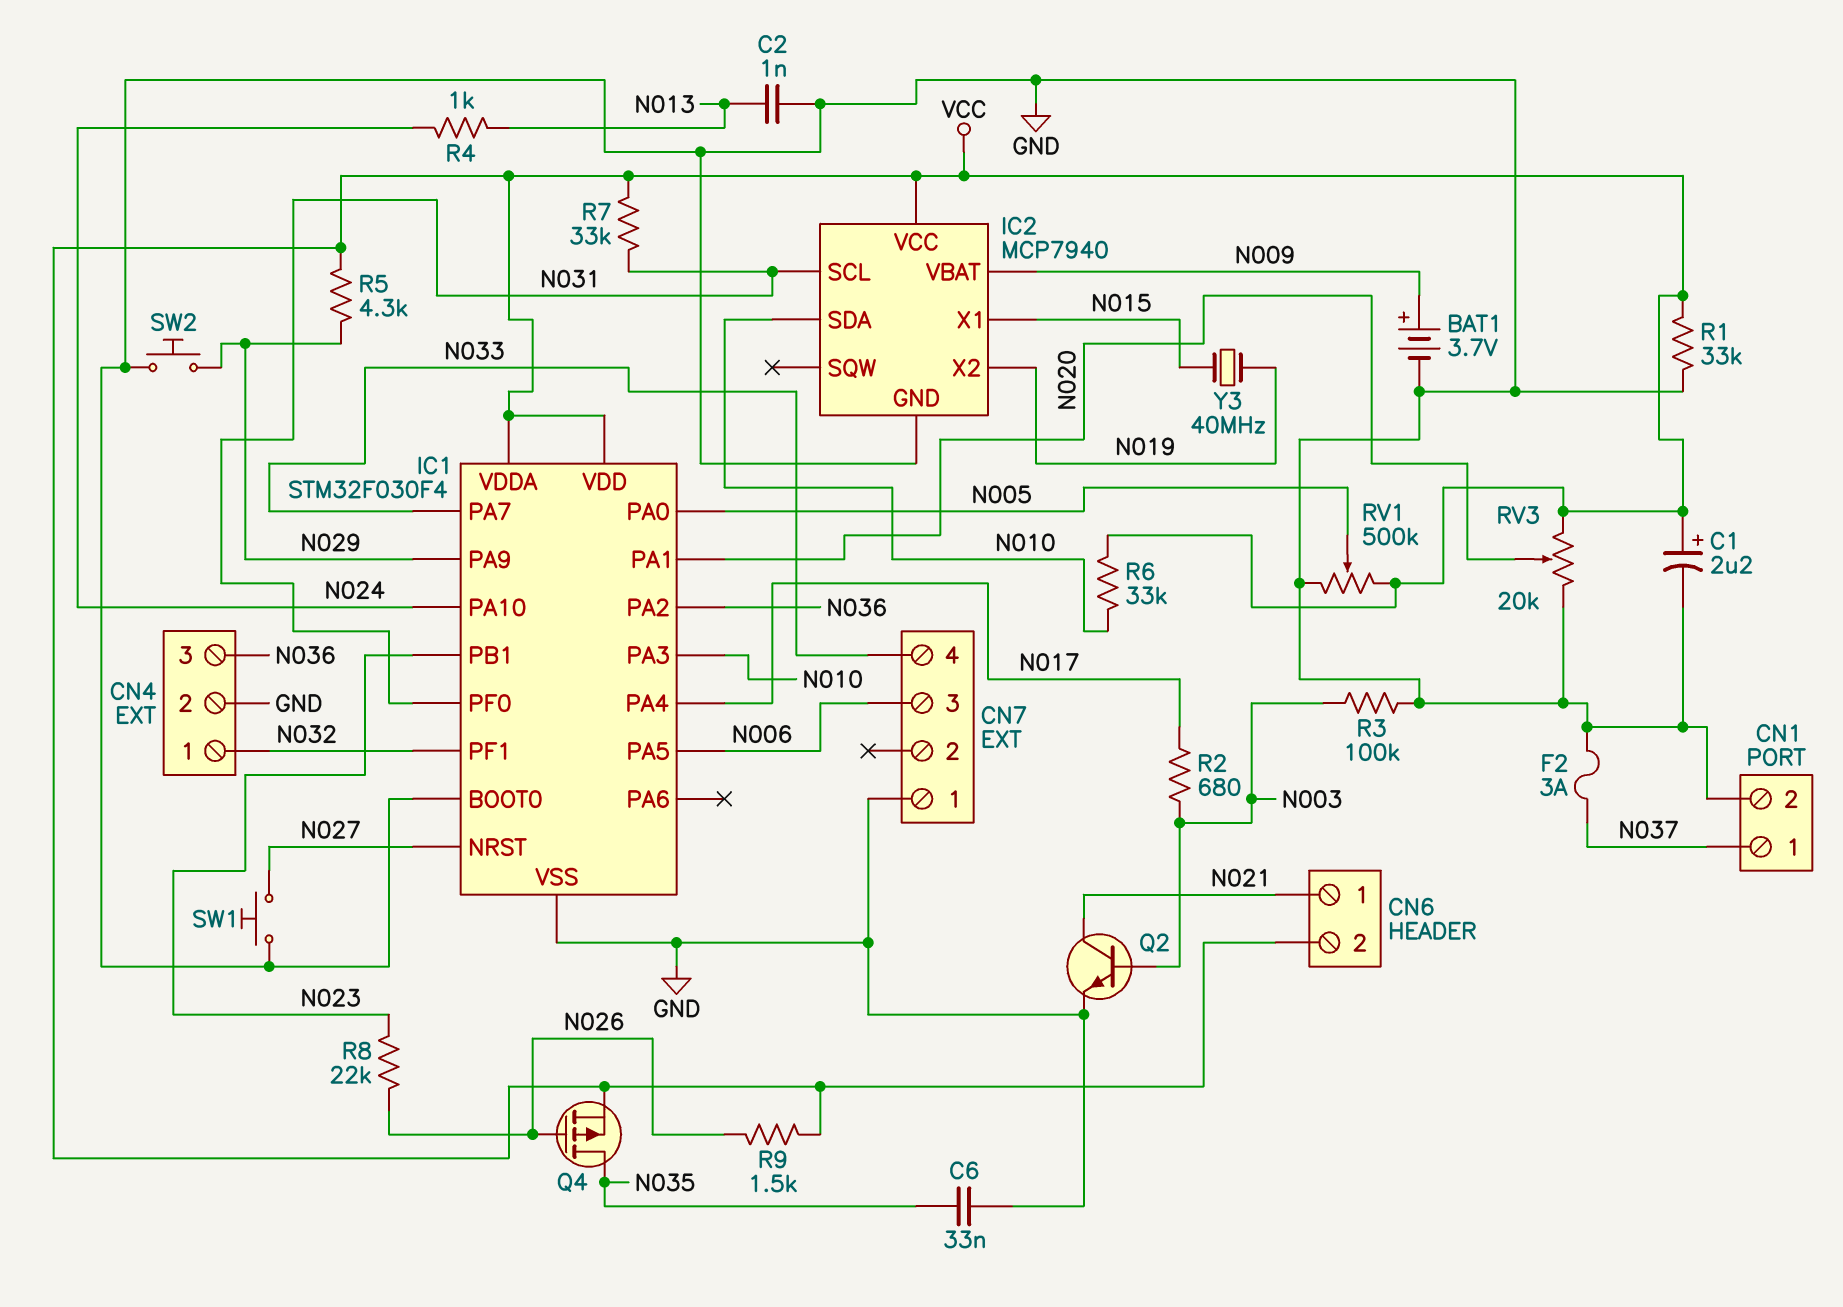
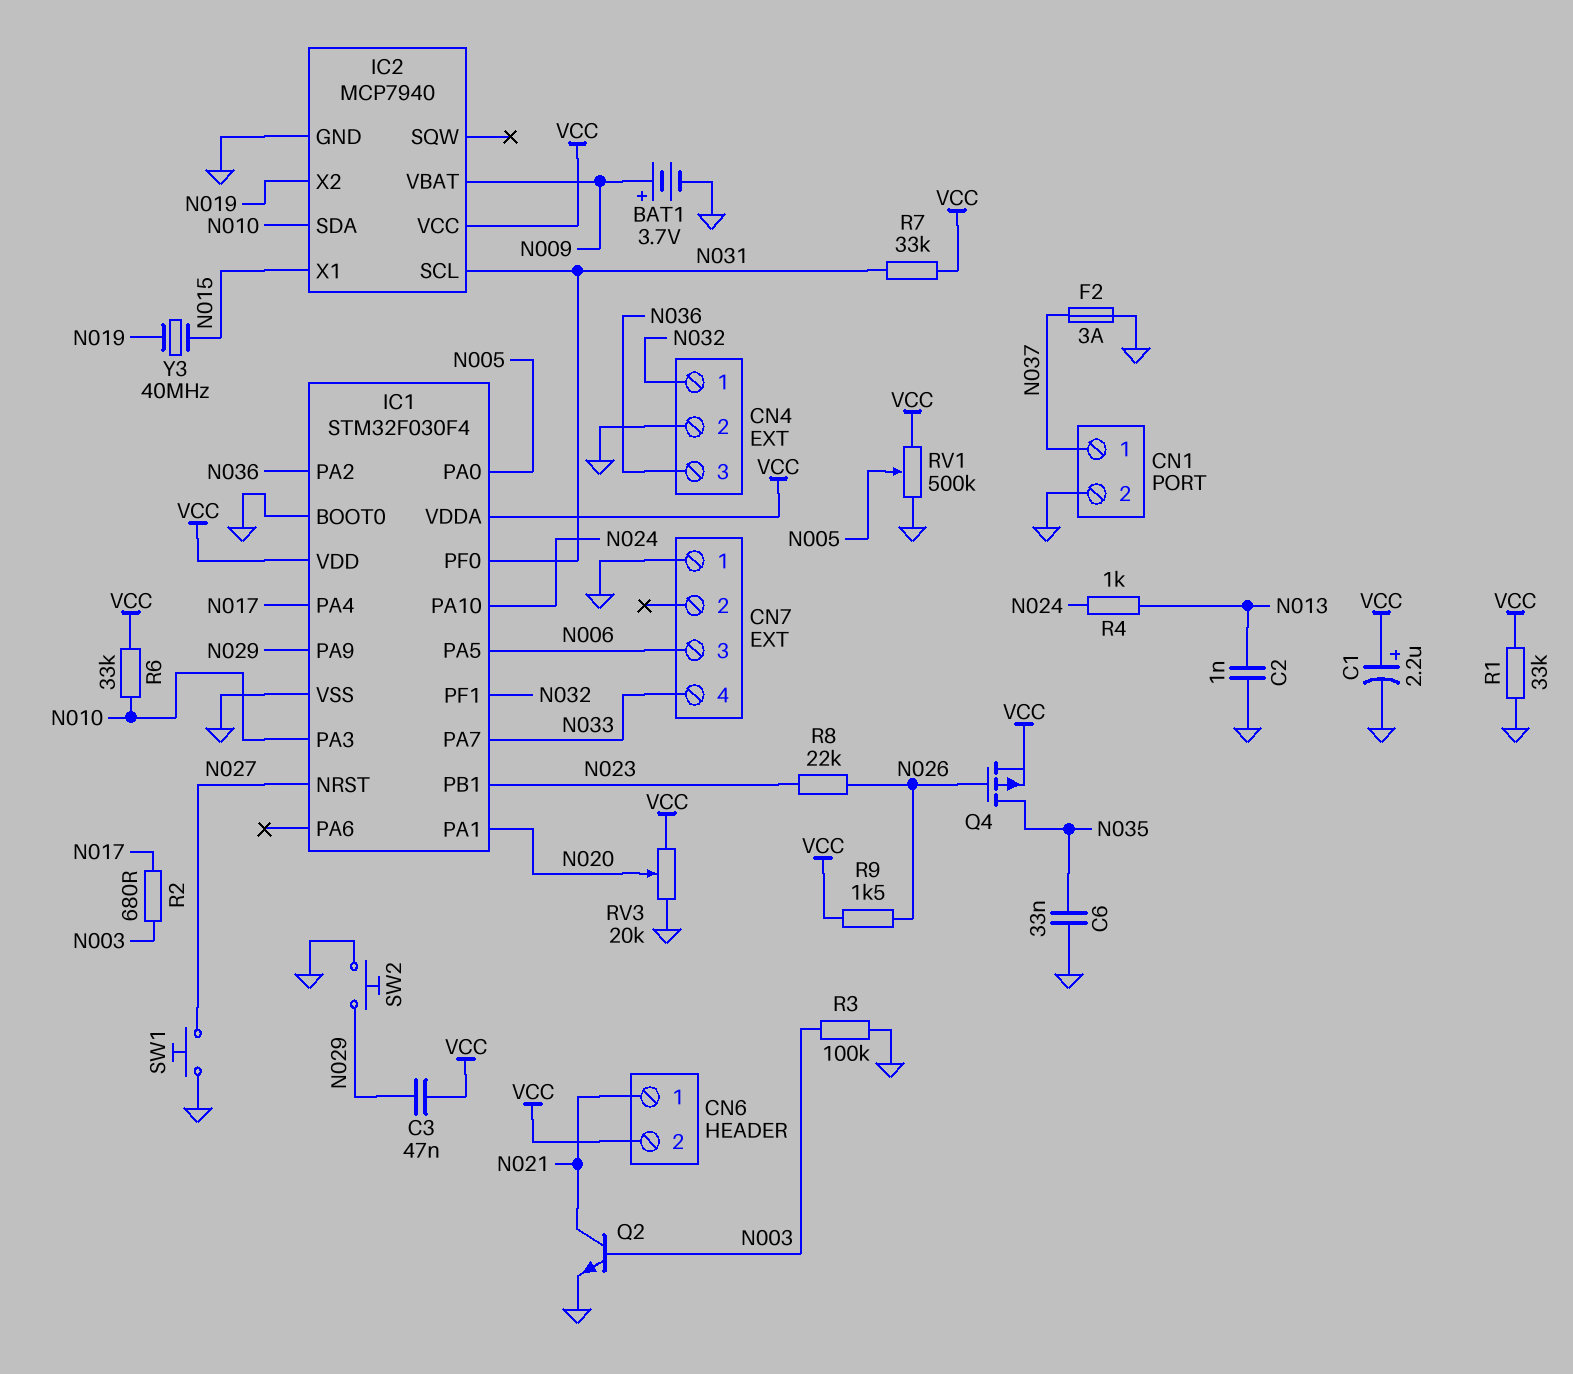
C3: none -> 47nF (N029, VCC)
R5: 4.3k (N029, VCC) -> none

